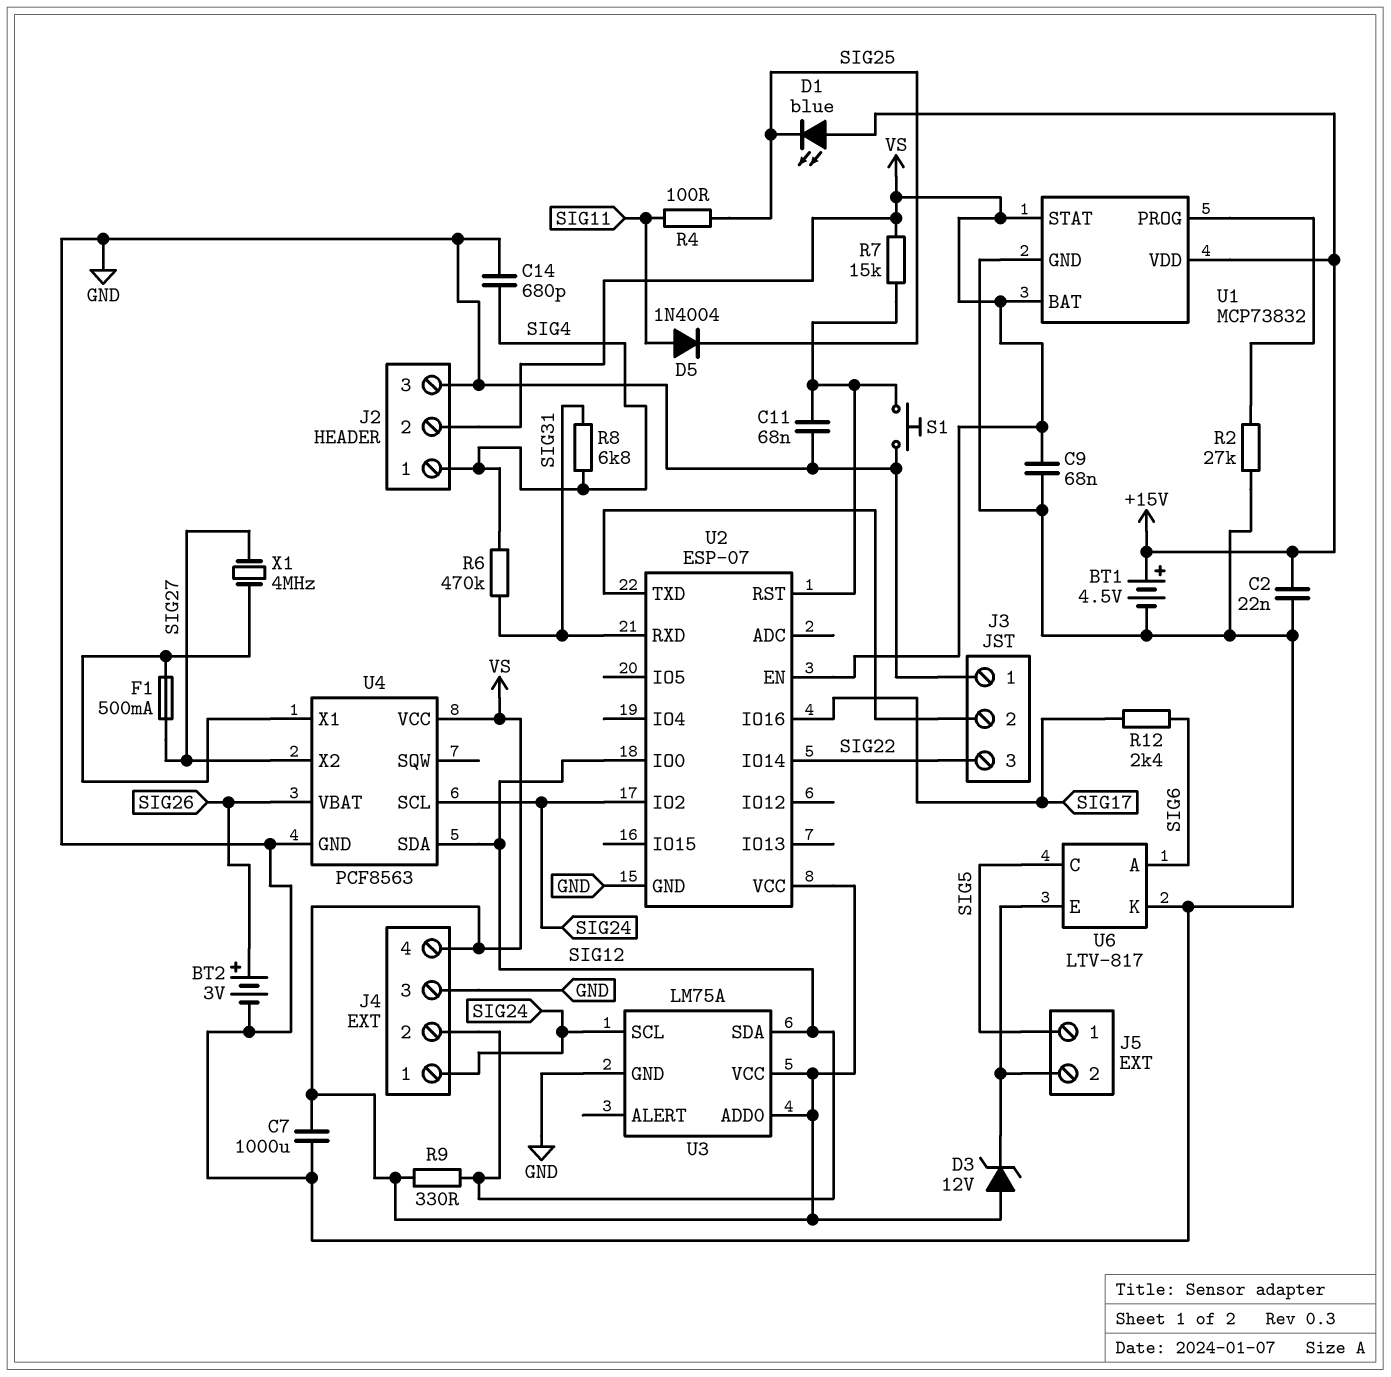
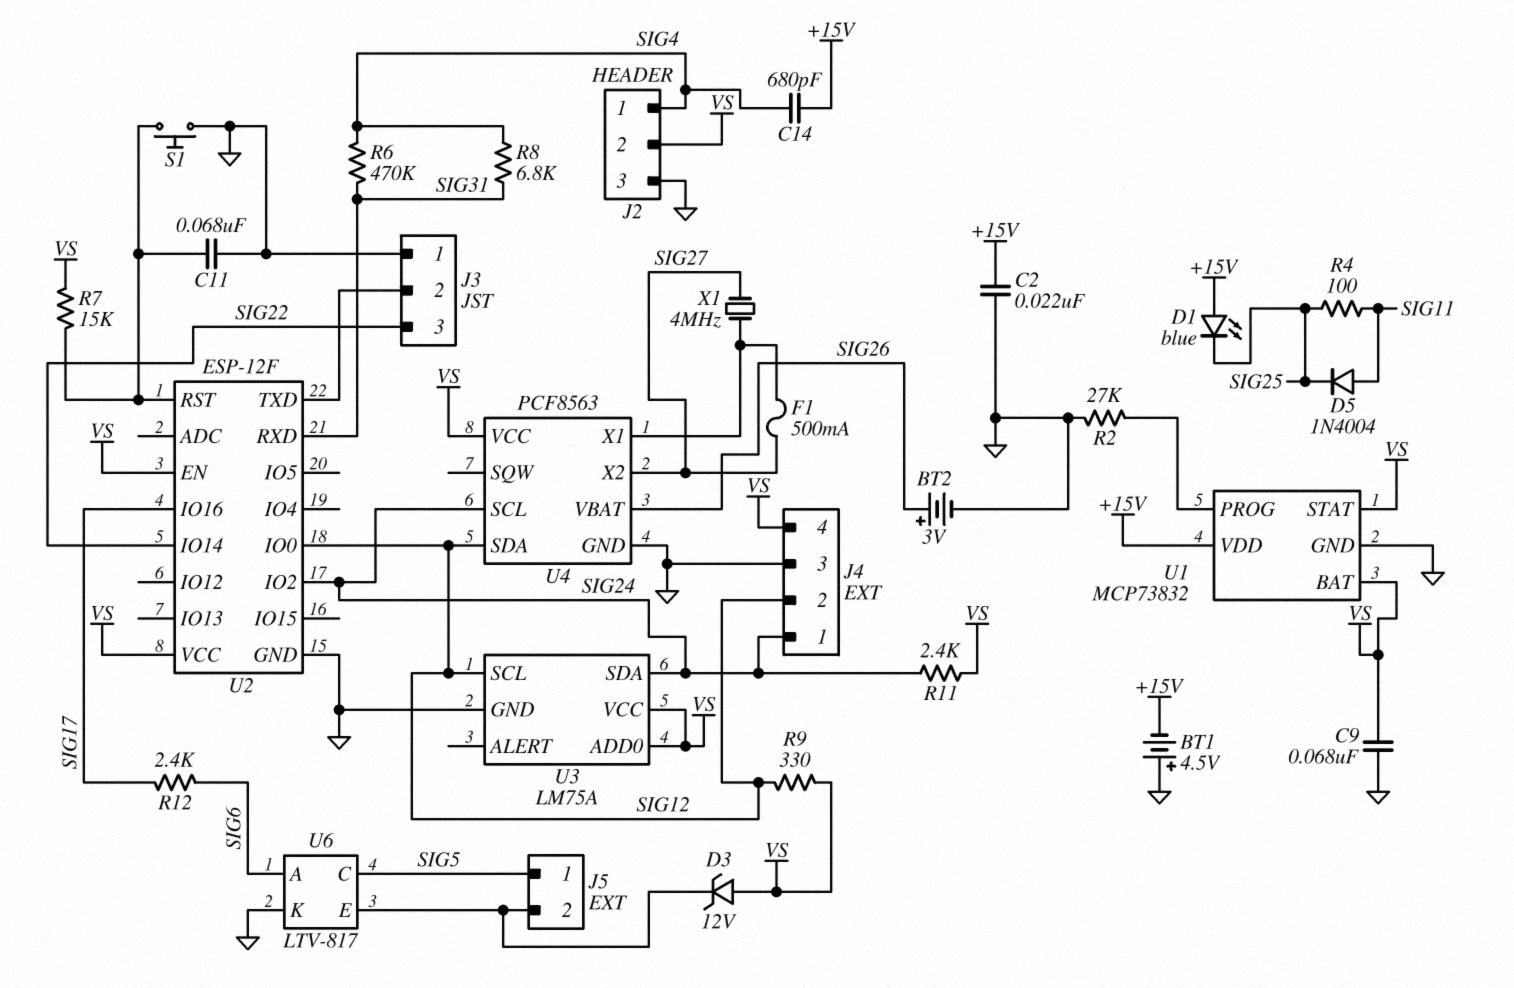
BT1: 4.5V (plus +15V, minus GND) -> 4.5V (plus GND, minus +15V)
C7: 1000uF (GND, VS) -> none
C14: 680pF (GND, SIG4) -> 680pF (+15V, SIG4)
R11: none -> 2.4k (SIG24, VS)
U2: ESP-07 -> ESP-12F
U3 pin SCL: SIG24 -> SIG12
U3 pin SDA: SIG12 -> SIG24

